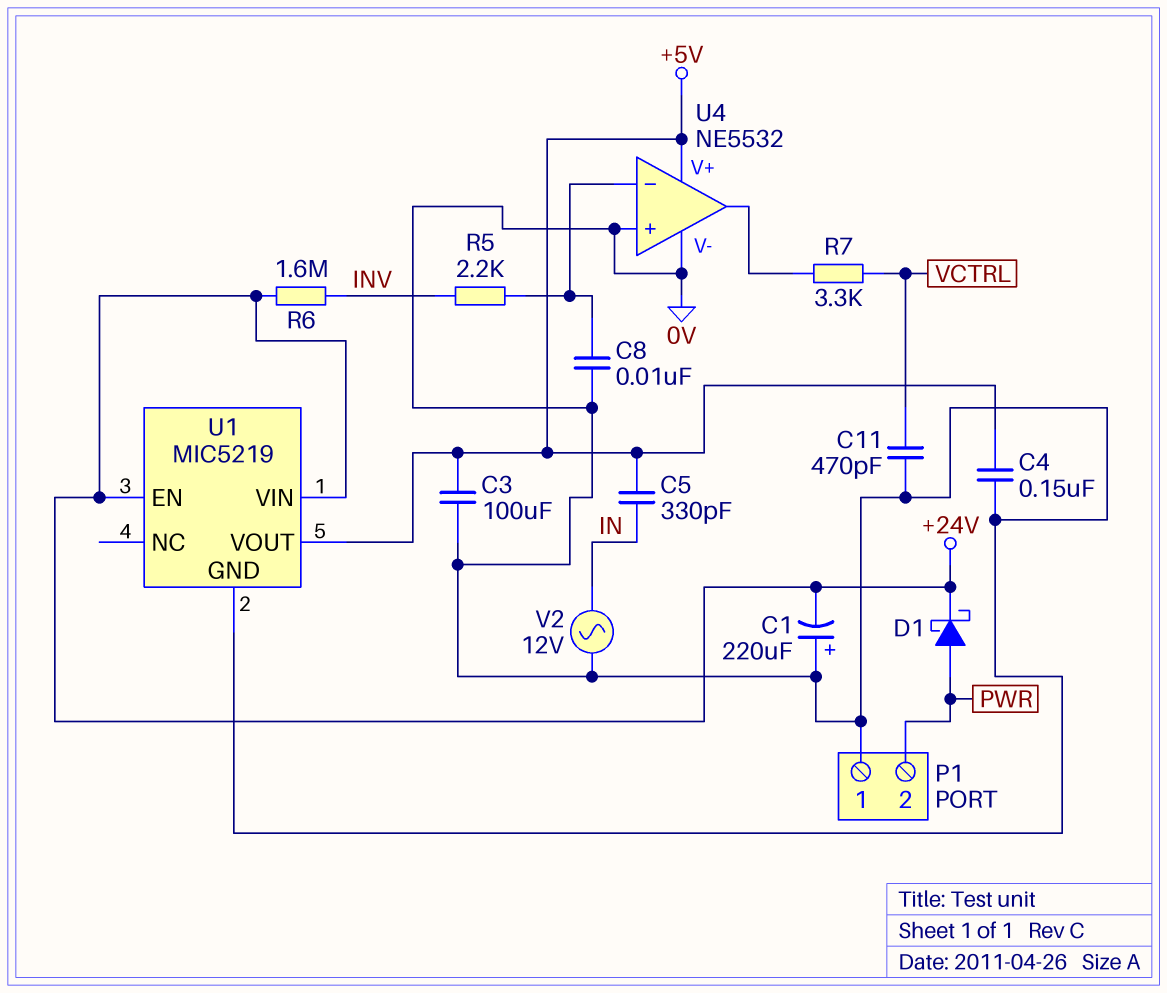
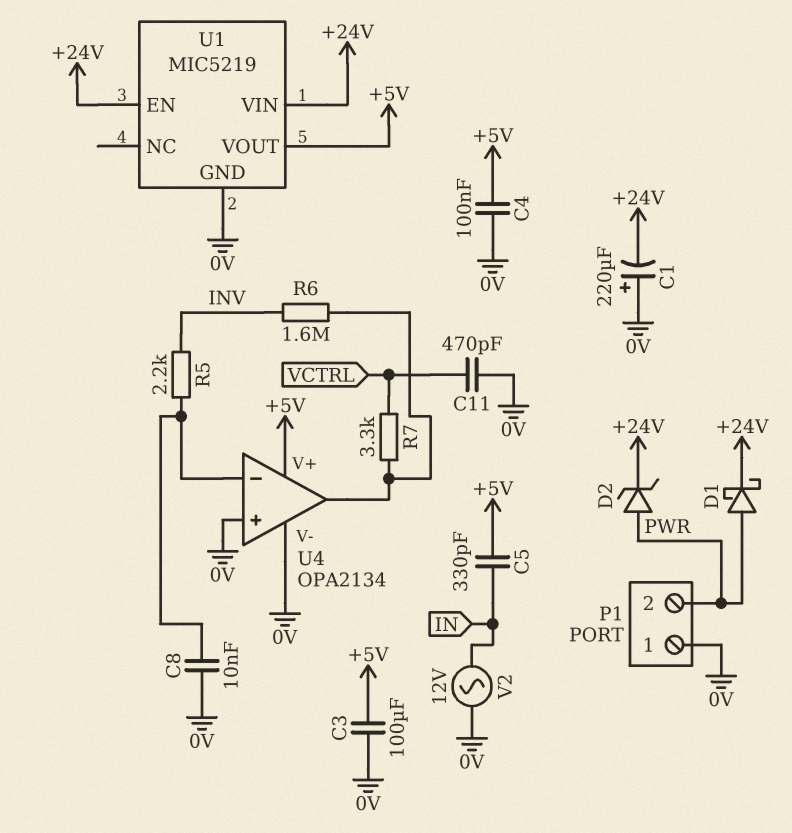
C4: 150nF (+5V, 0V) -> 100nF (+5V, 0V)
D2: none -> zener (A PWR, K +24V)
R6: 1.6M (+24V, INV) -> 1.6M (INV, U4/out)
U4: NE5532 -> OPA2134

